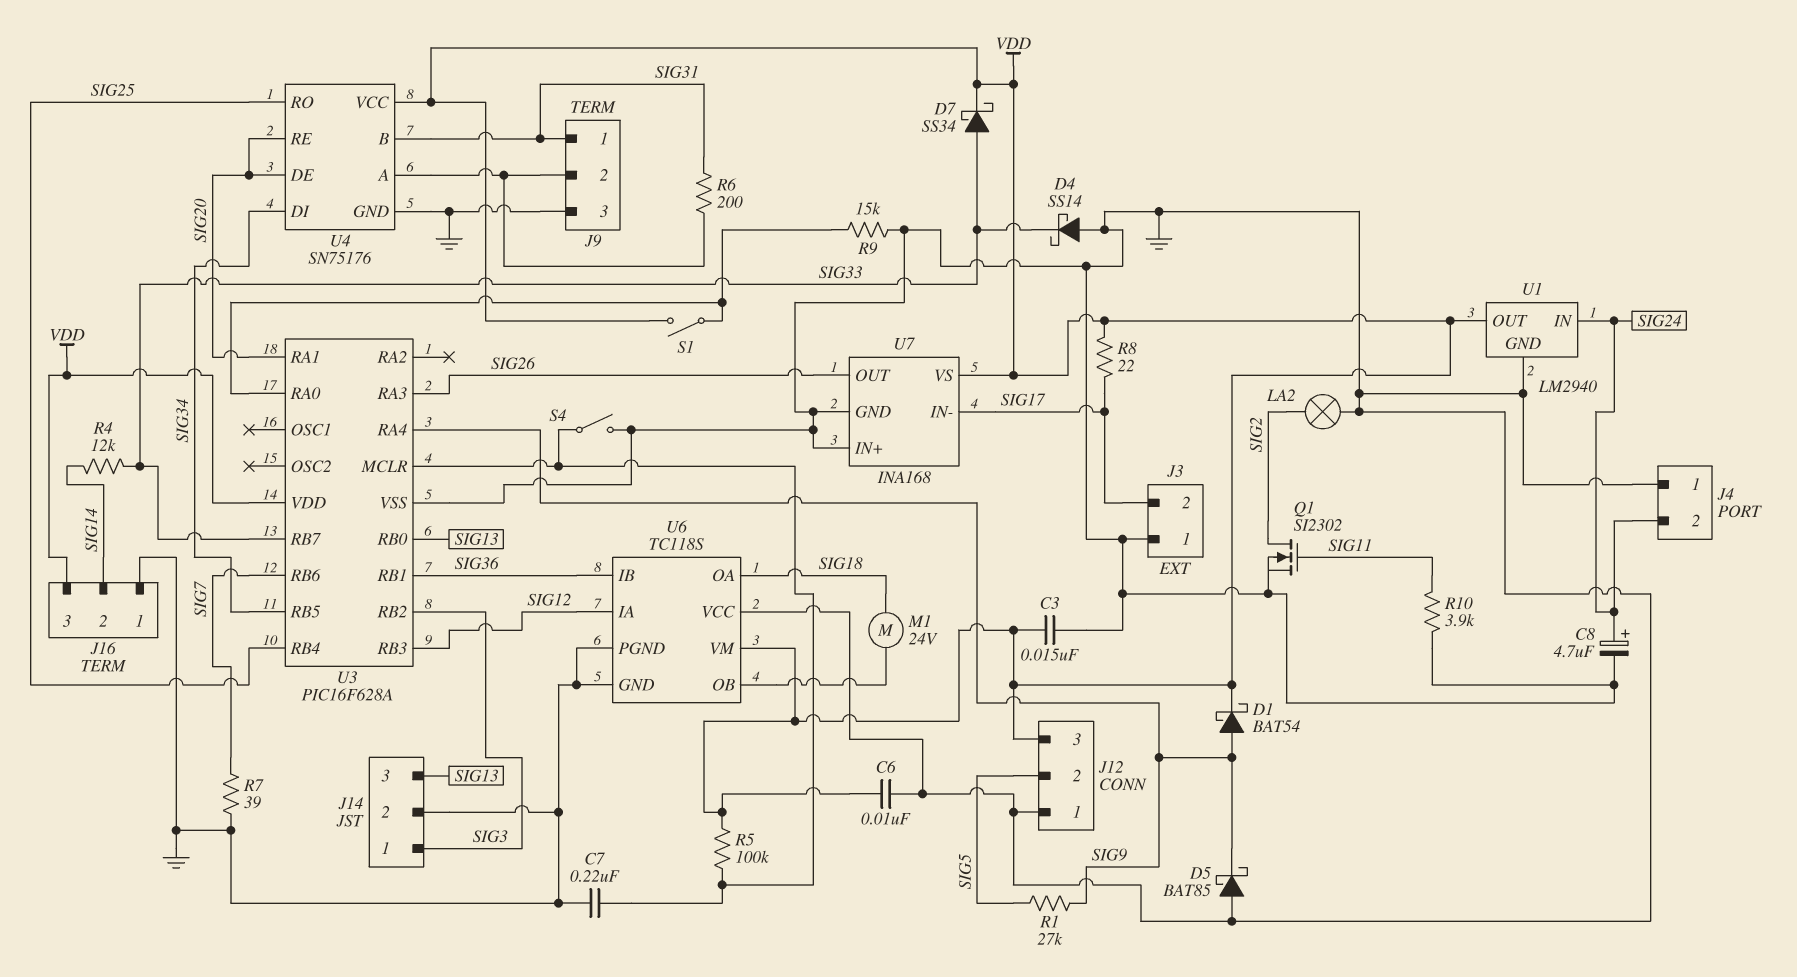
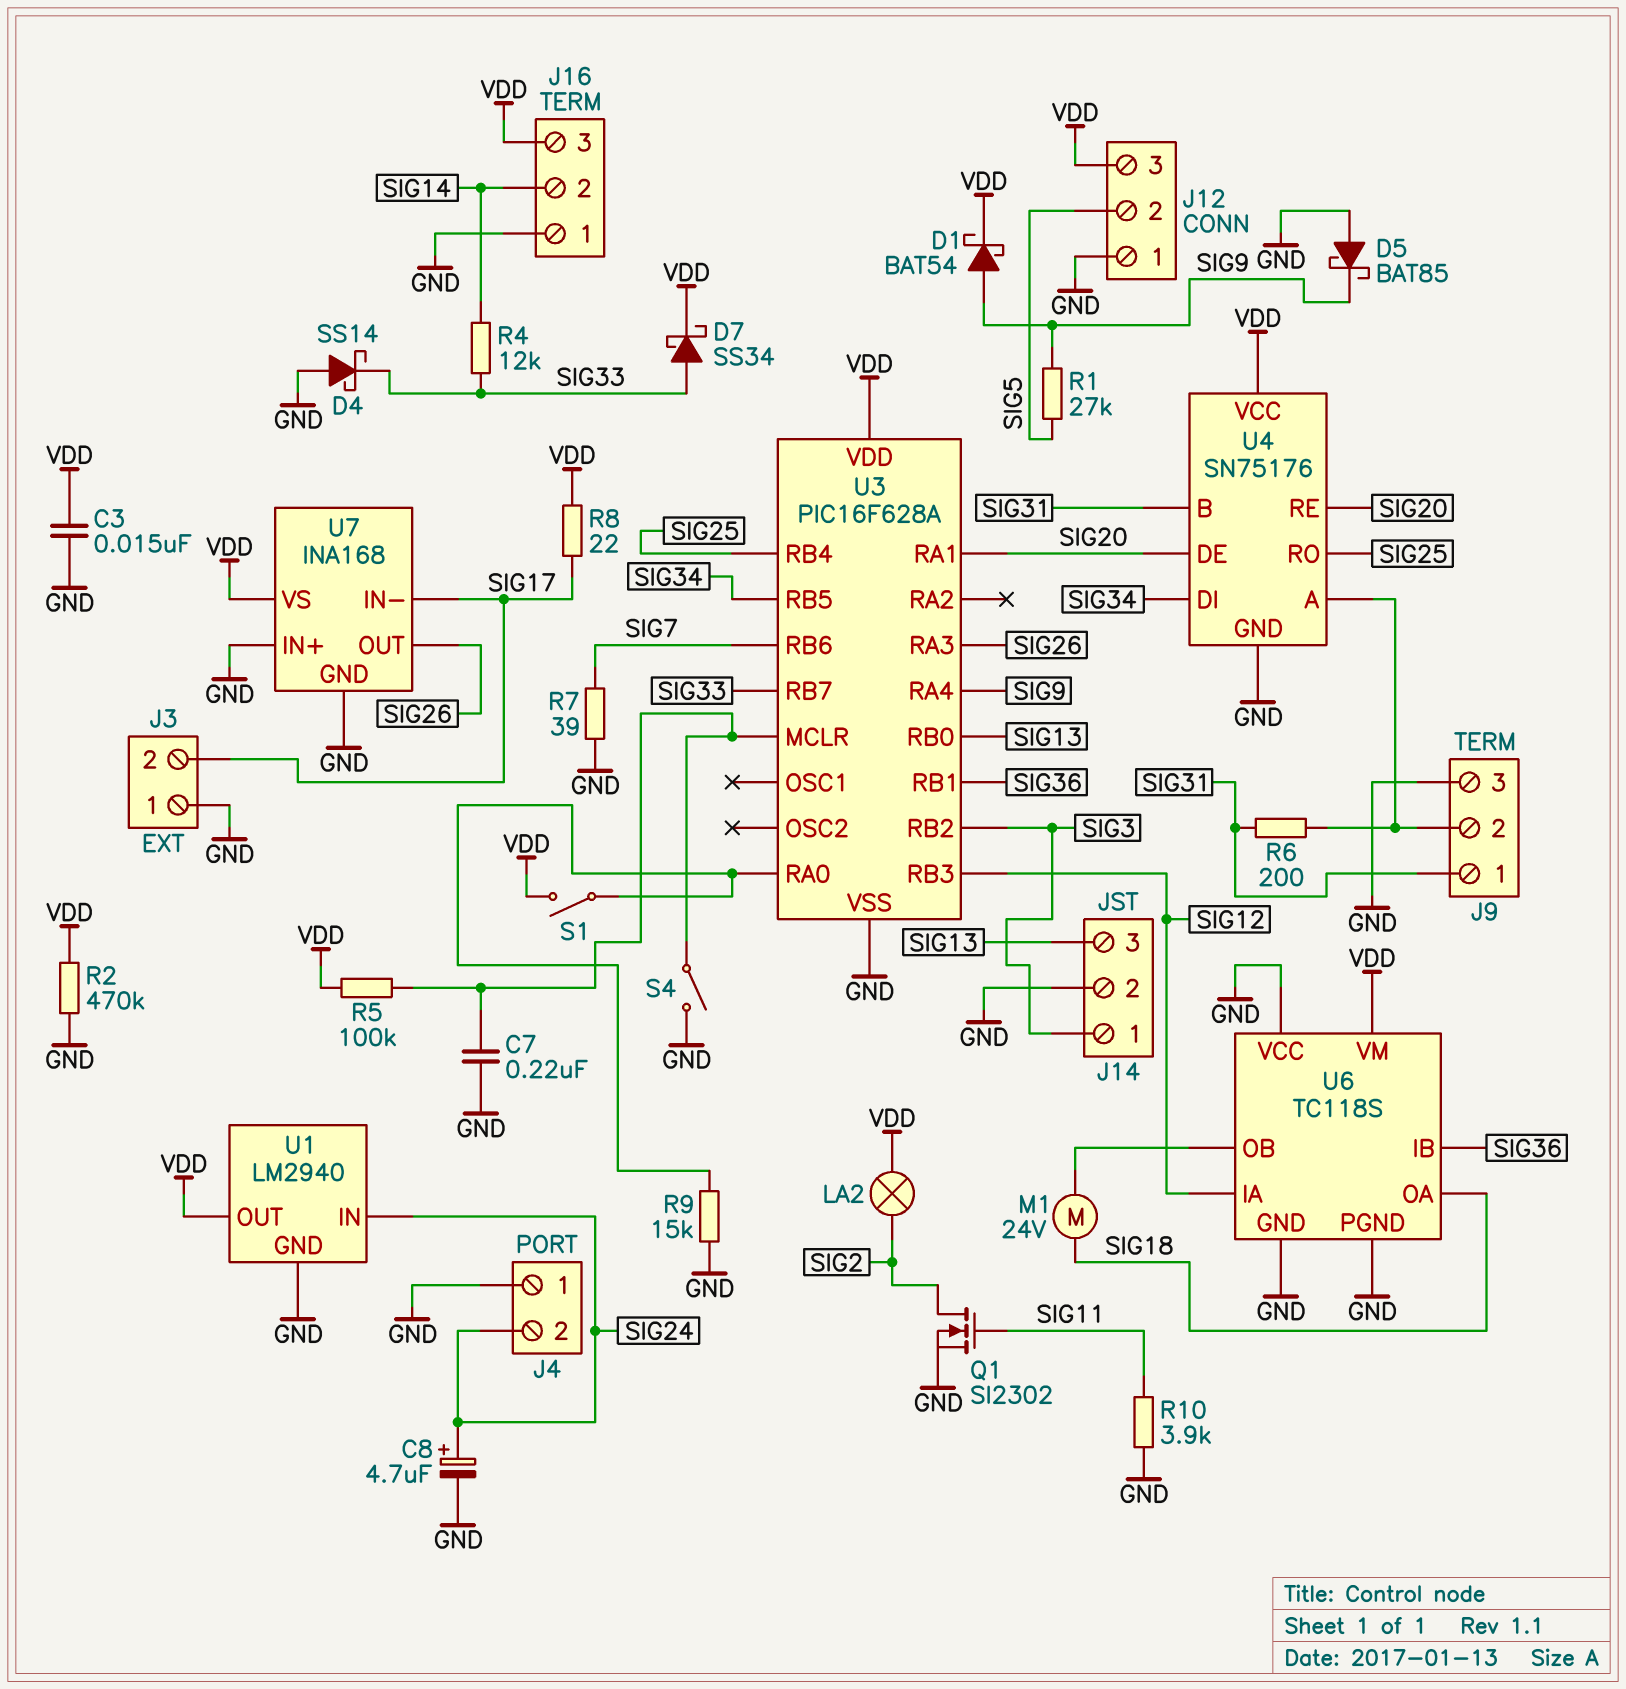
C6: 10nF (GND, VDD) -> none
LA2: lamp (GND, SIG2) -> lamp (SIG2, VDD)
R2: none -> 470k (GND, VDD)

